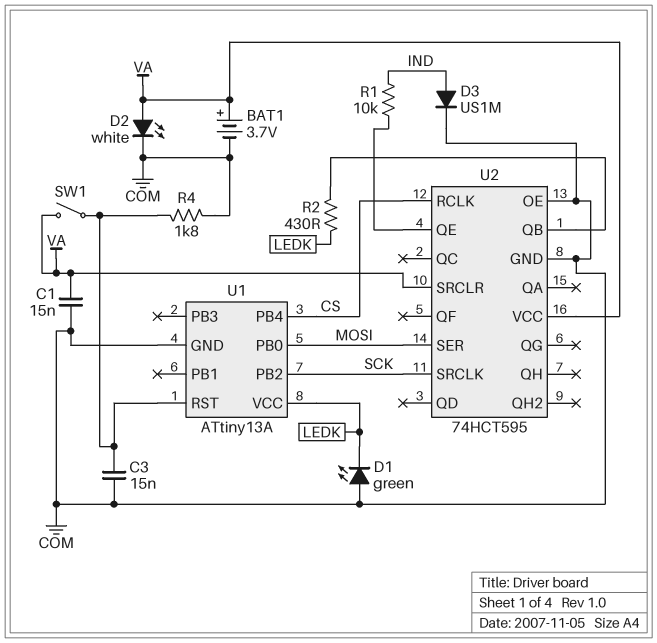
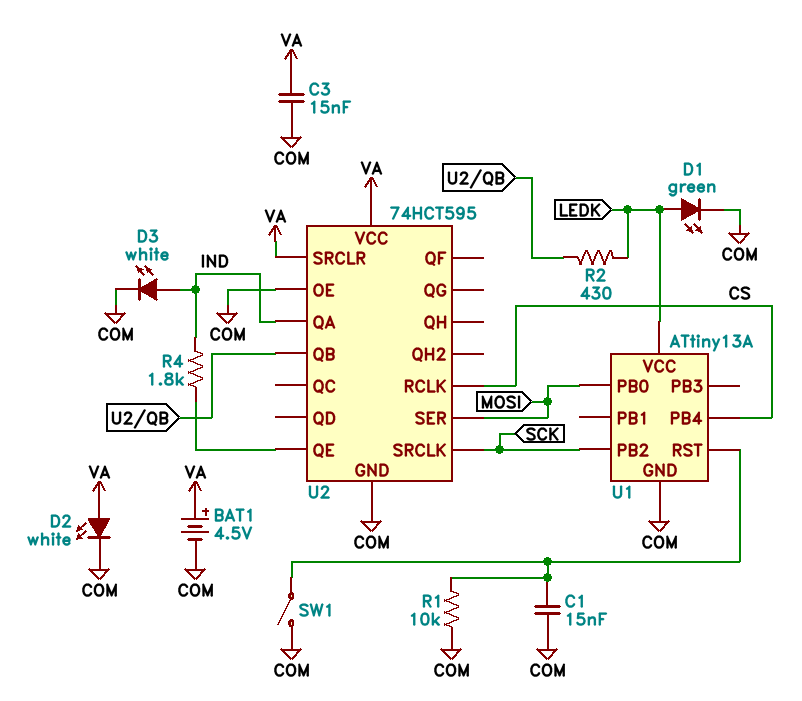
BAT1: 3.7V (plus VA, minus COM) -> 4.5V (plus VA, minus COM)
C1: 15nF (COM, VA) -> 15nF (COM, U1/RST)
C3: 15nF (COM, U1/RST) -> 15nF (COM, VA)
D1: LED green (A COM, K LEDK) -> LED green (A LEDK, K COM)
D3: diode US1M (A IND, K COM) -> LED white (A IND, K COM)
R1: 10k (IND, U2/QE) -> 10k (COM, U1/RST)
R4: 1.8k (COM, U1/RST) -> 1.8k (IND, U2/QE)
SW1: switch (U1/RST, VA) -> switch (COM, U1/RST)
U2 pin QA: none -> IND

